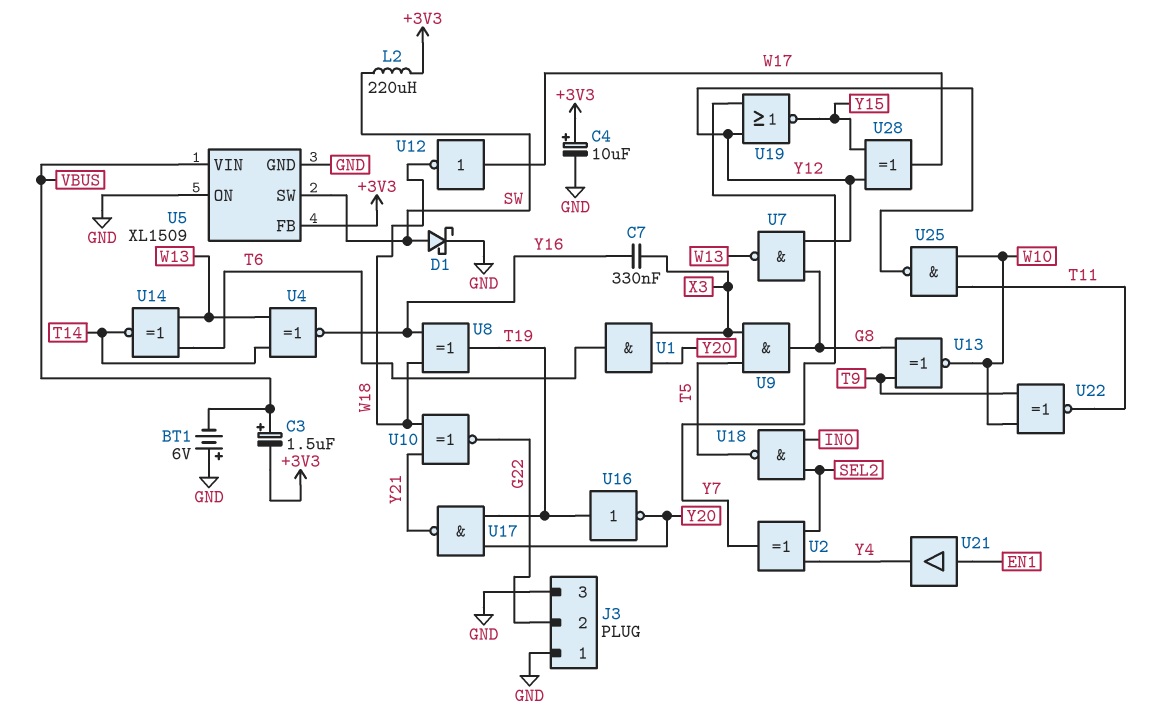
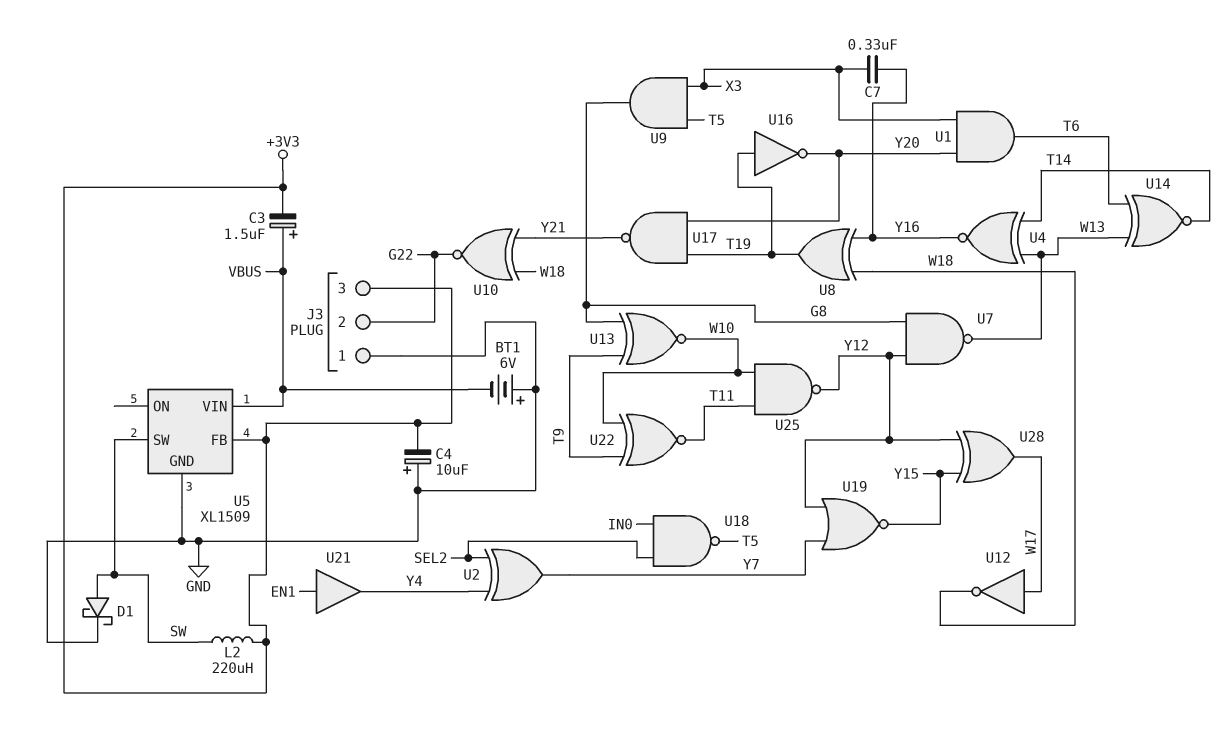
C4: 10uF (plus +3V3, minus GND) -> 10uF (plus GND, minus +3V3)
J3 pin 3: GND -> +3V3
U5 pin ON: GND -> none

